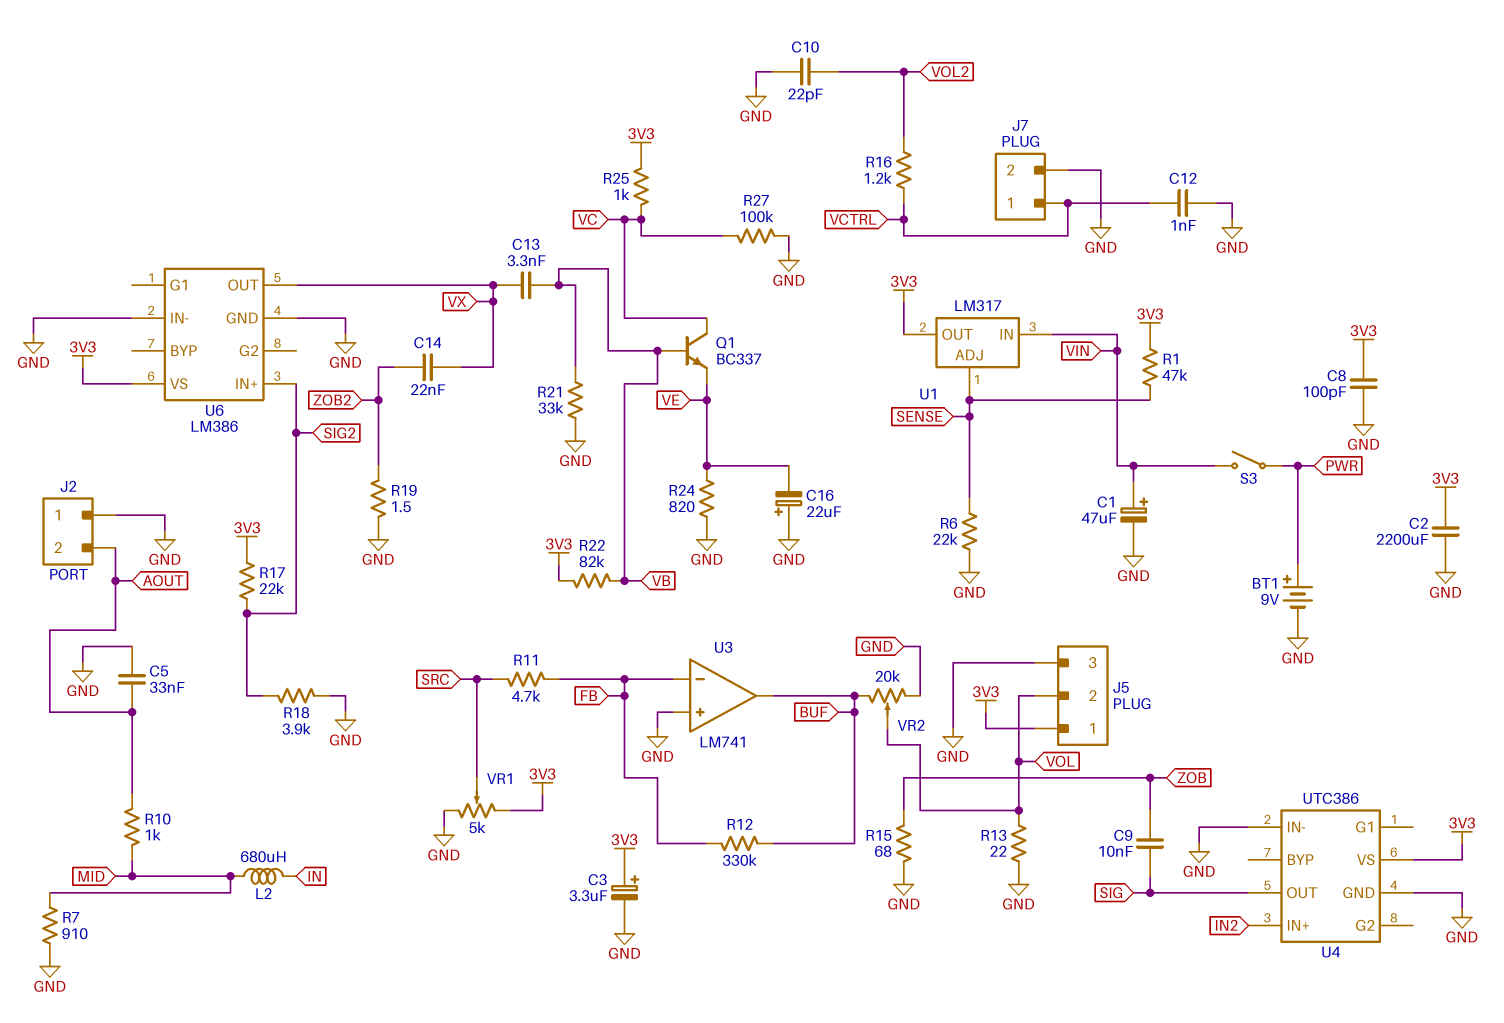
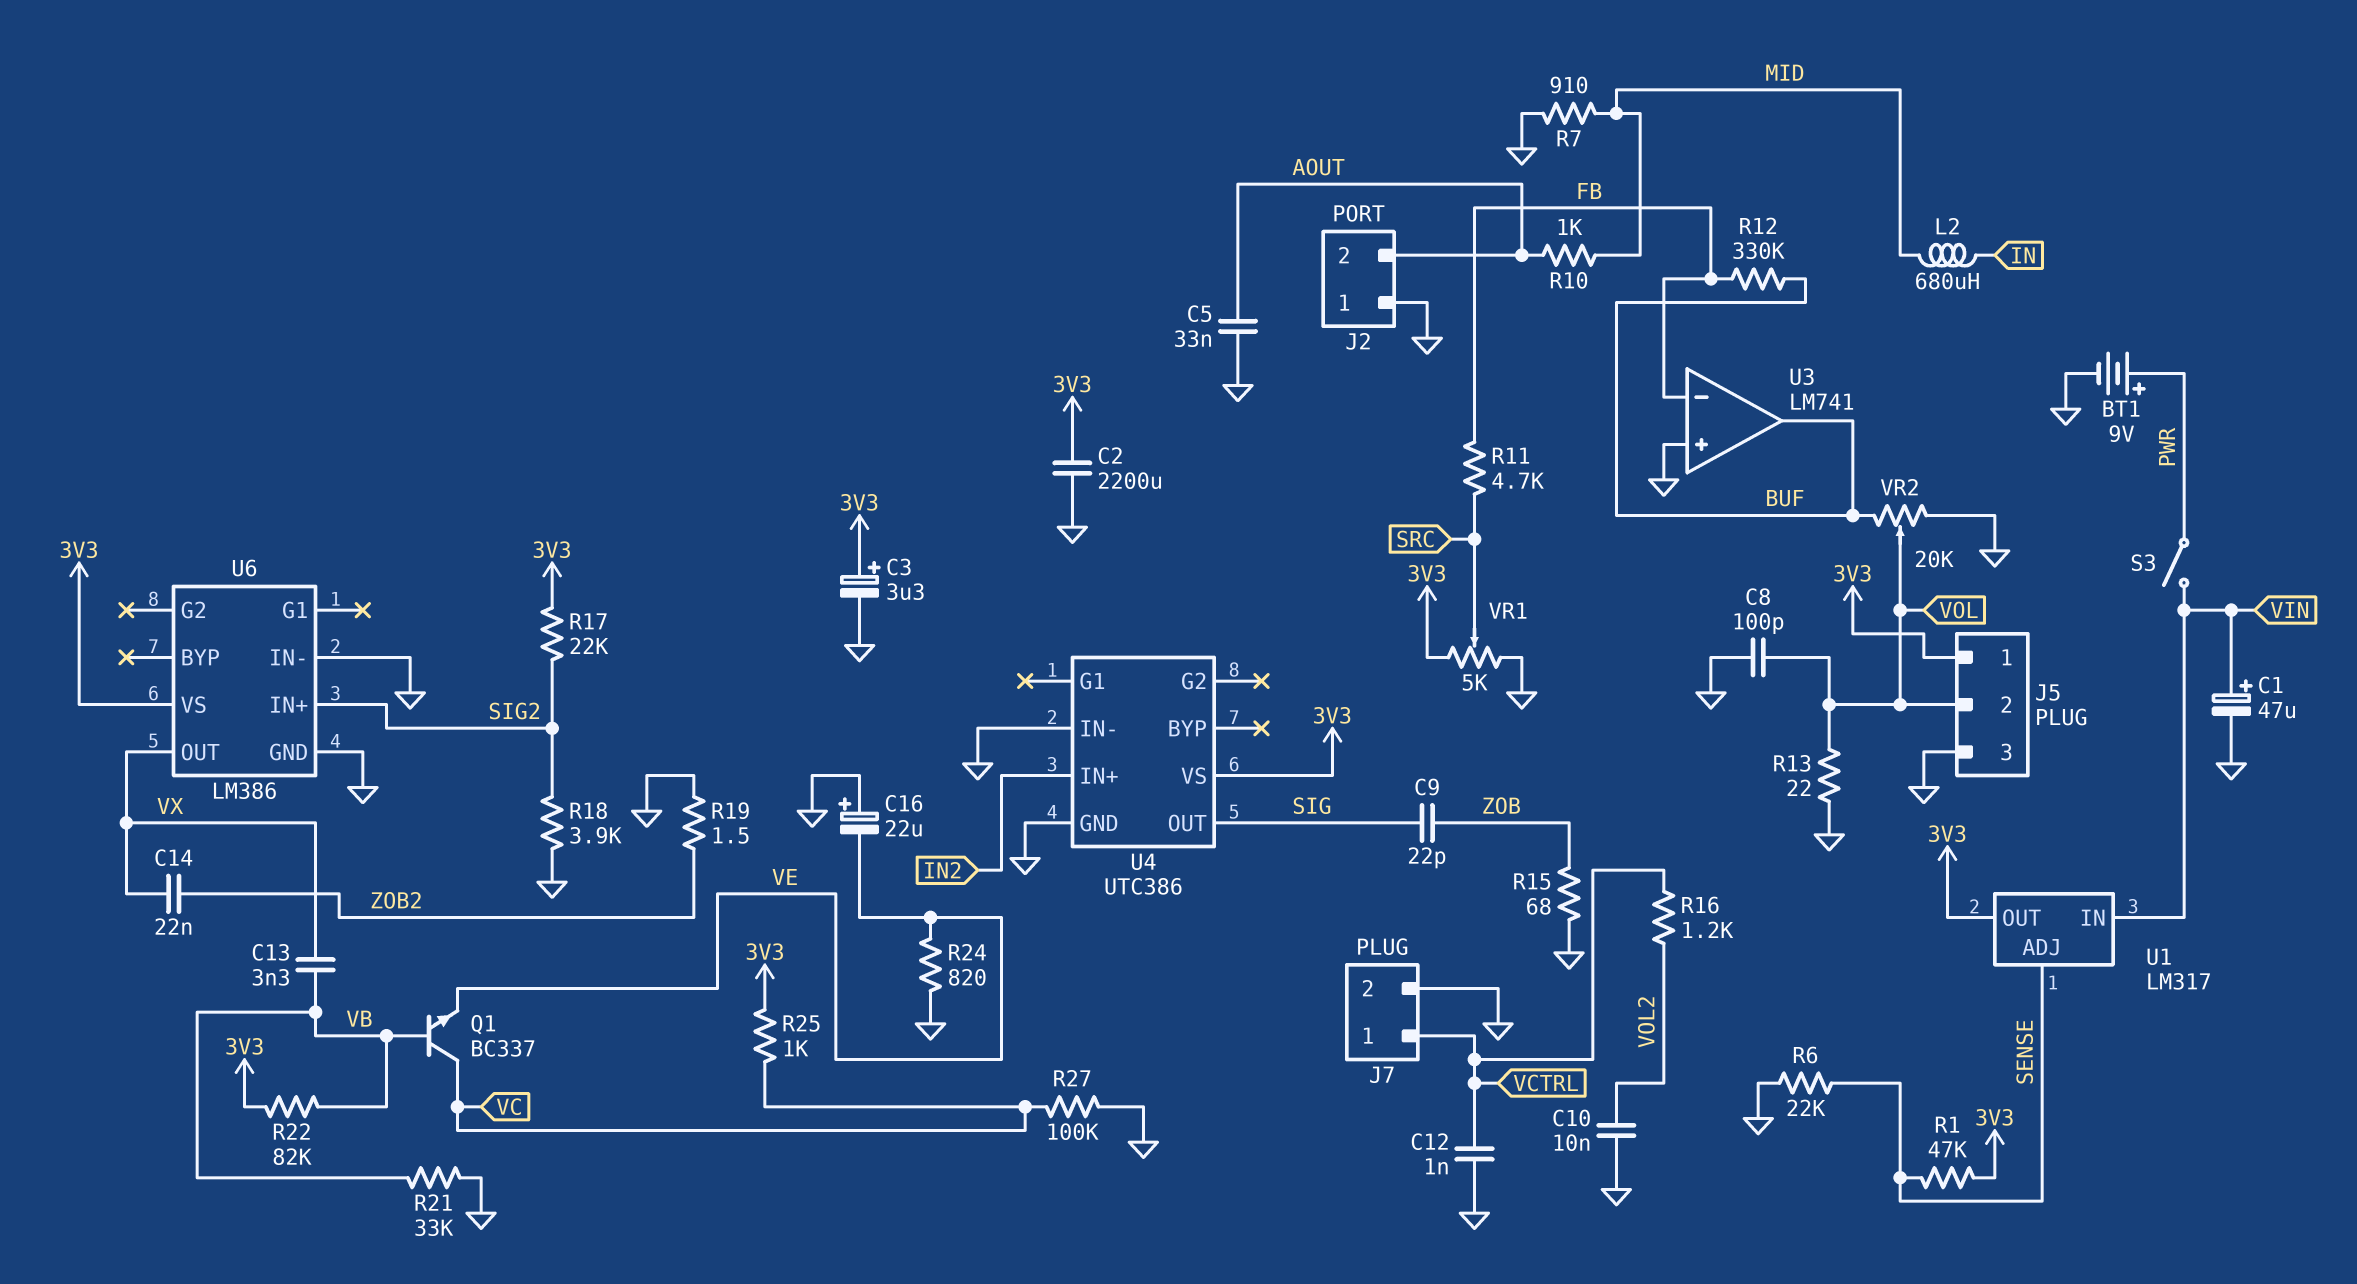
C8: 100pF (3V3, GND) -> 100pF (GND, VOL)
C9: 10nF (SIG, ZOB) -> 22pF (SIG, ZOB)
C10: 22pF (GND, VOL2) -> 10nF (GND, VOL2)

